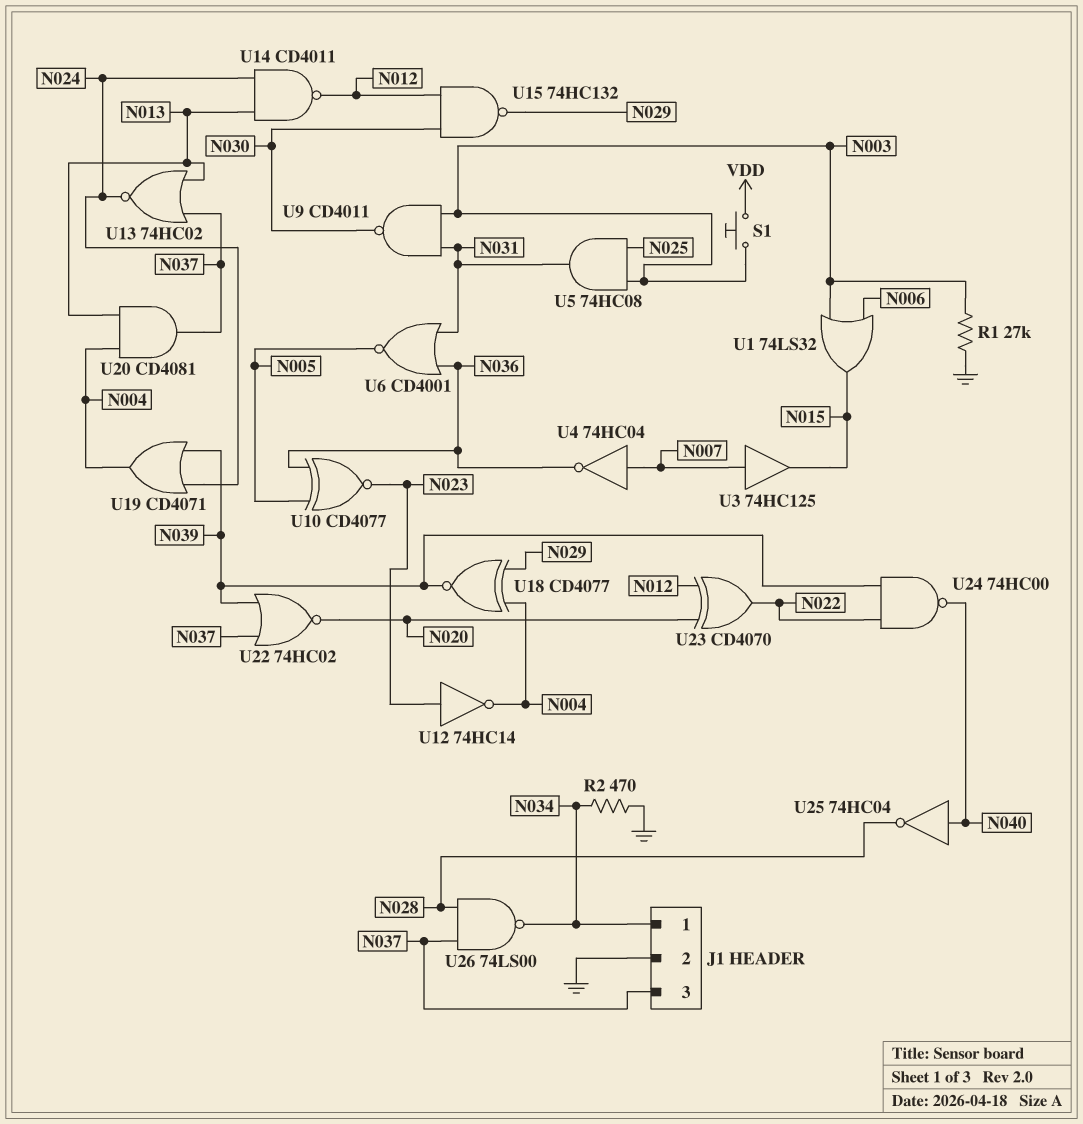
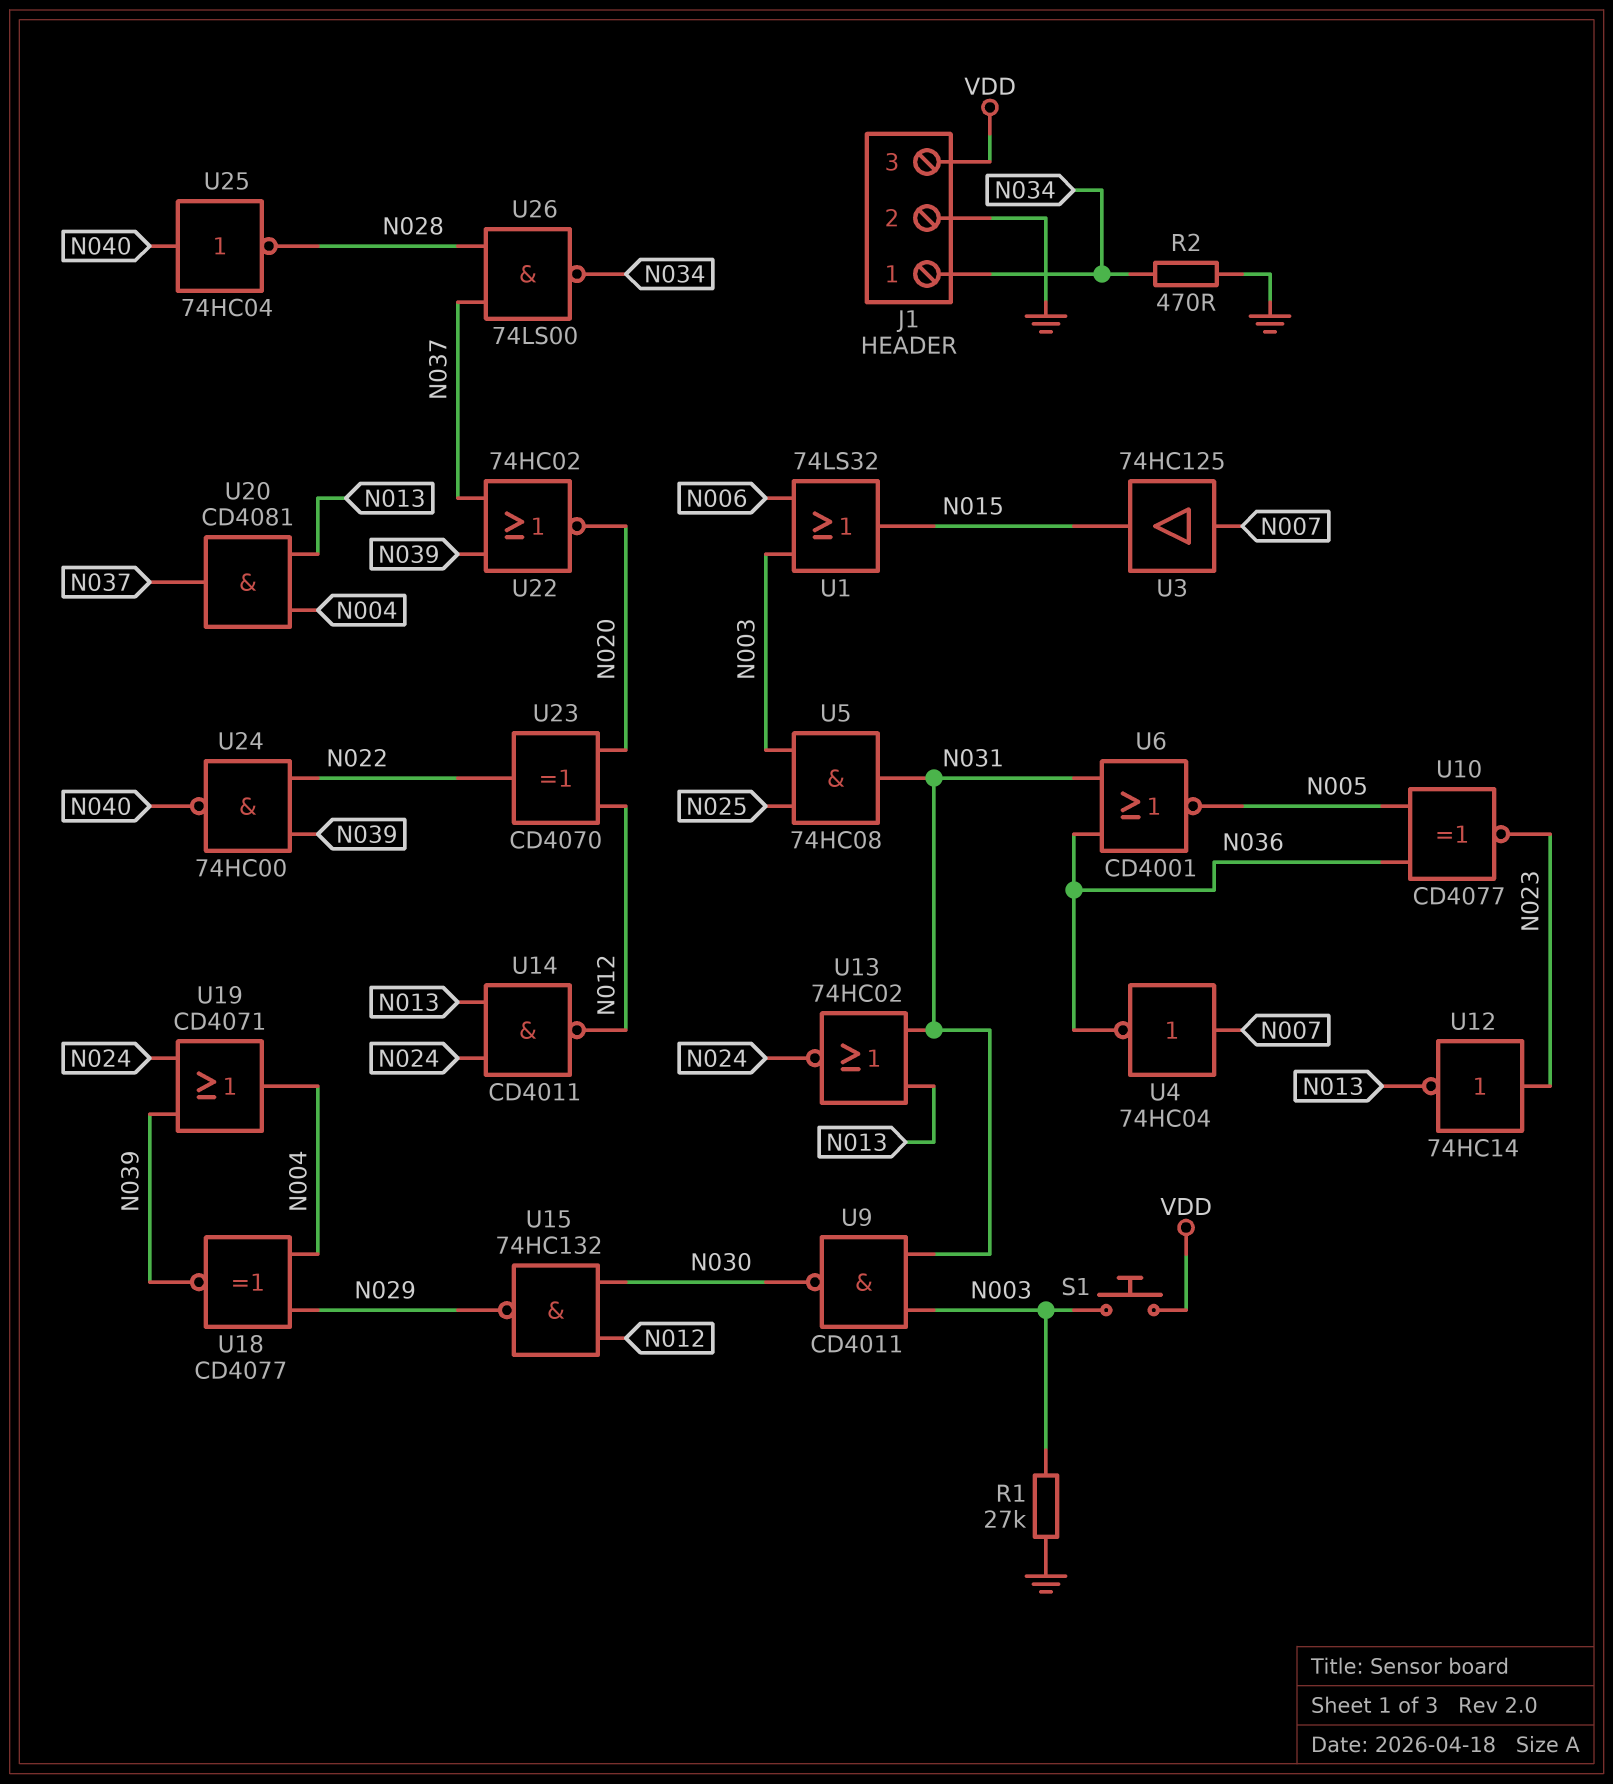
J1 pin 3: N037 -> VDD
U12: NOT 74HC14 (in N023, out N004) -> NOT 74HC14 (in N023, out N013)
U13: NOR 74HC02 (in N013, in N037, out N024) -> NOR 74HC02 (in N013, in N031, out N024)

